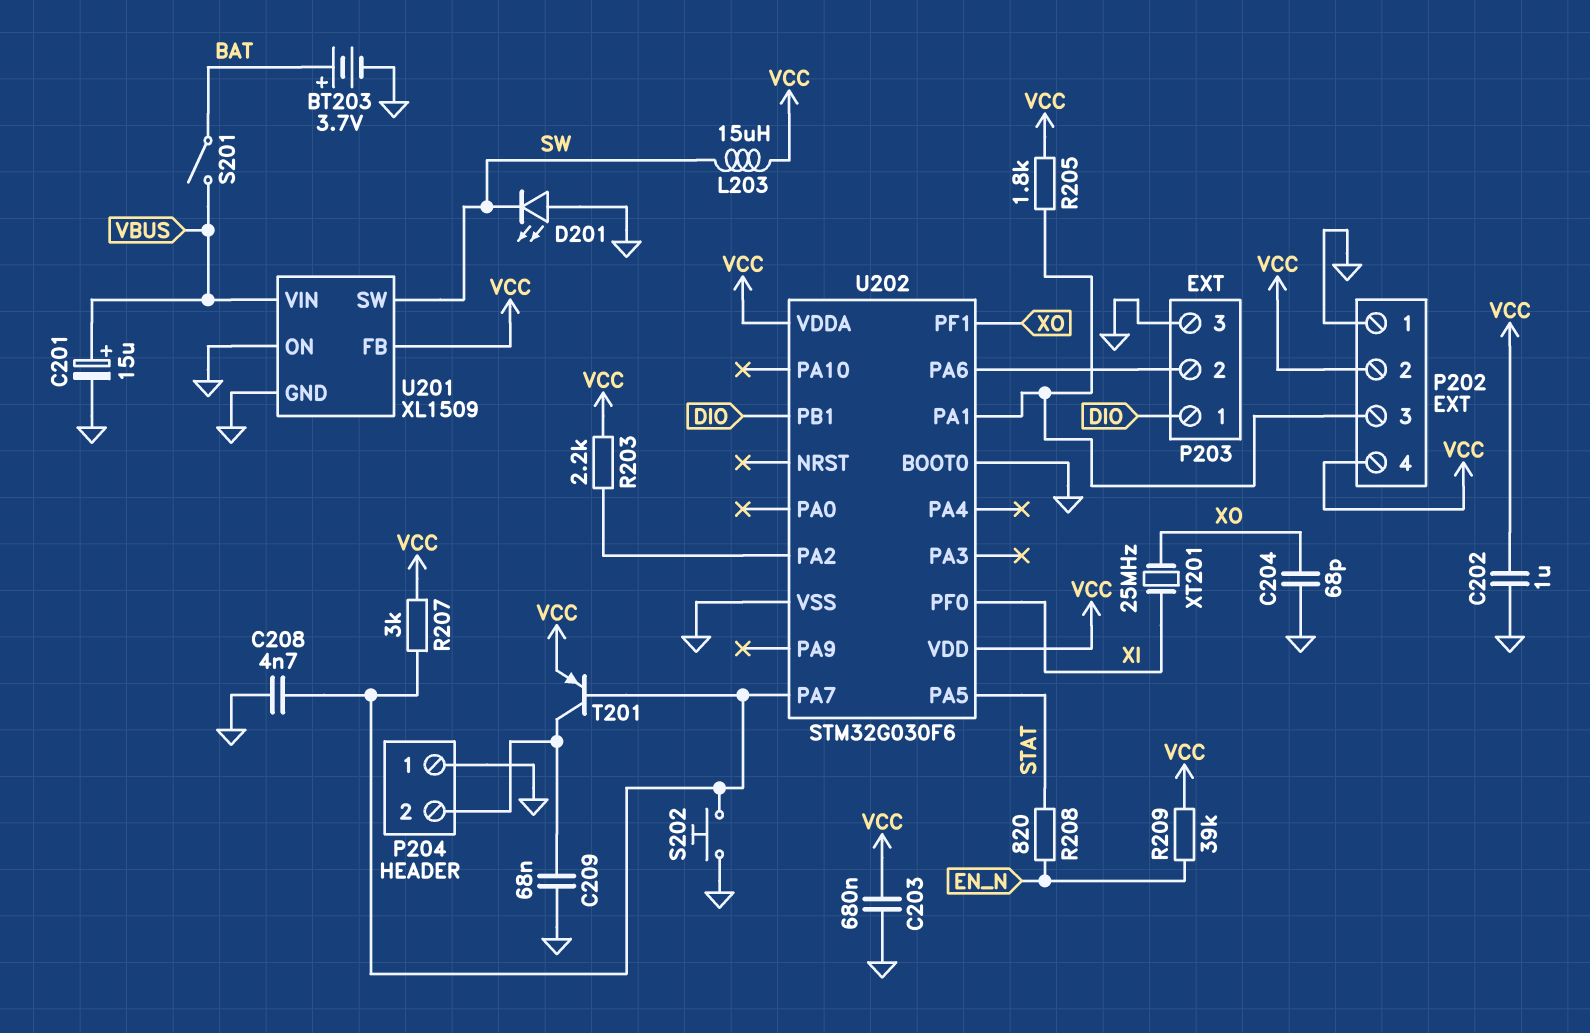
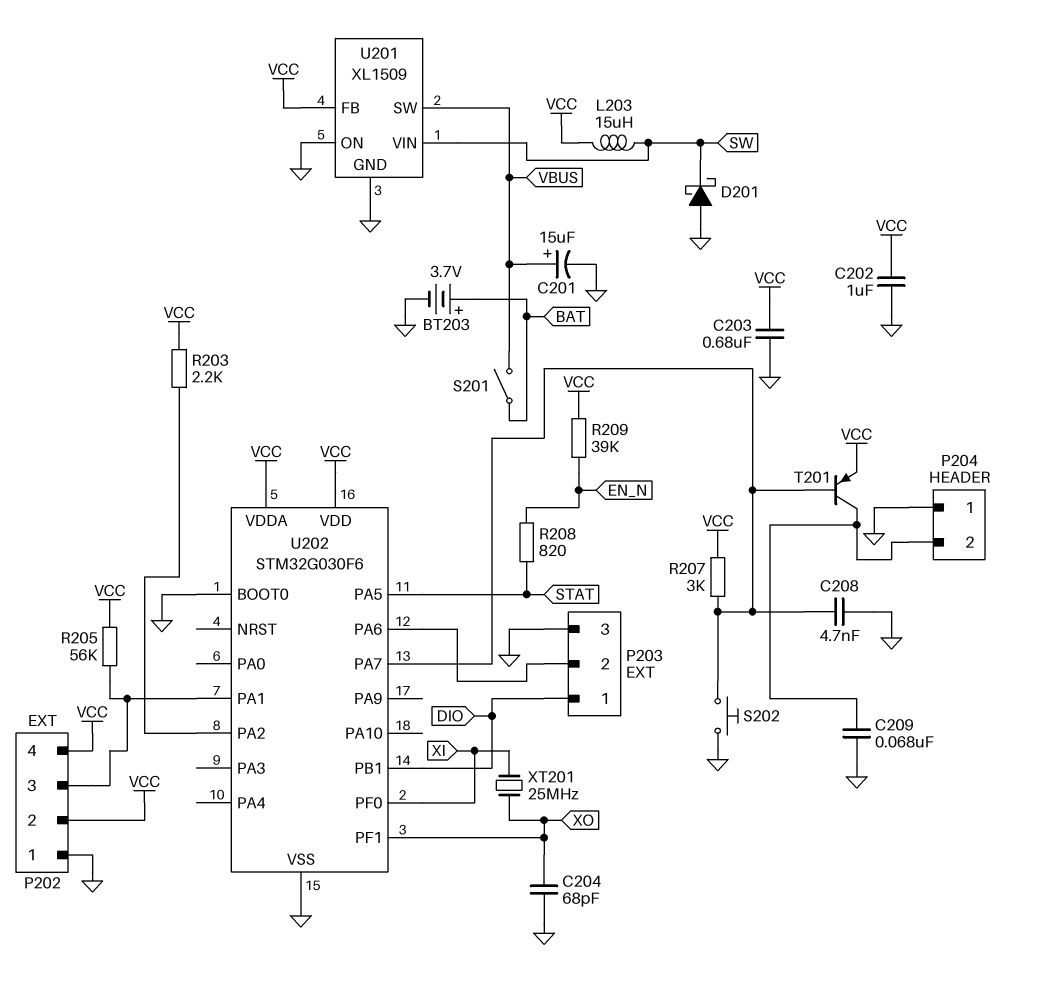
D201: LED (A GND, K SW) -> schottky (A GND, K SW)
R205: 1.8k (P202/3, VCC) -> 56k (P202/3, VCC)
U201 pin SW: SW -> VBUS
U201 pin VIN: VBUS -> SW

